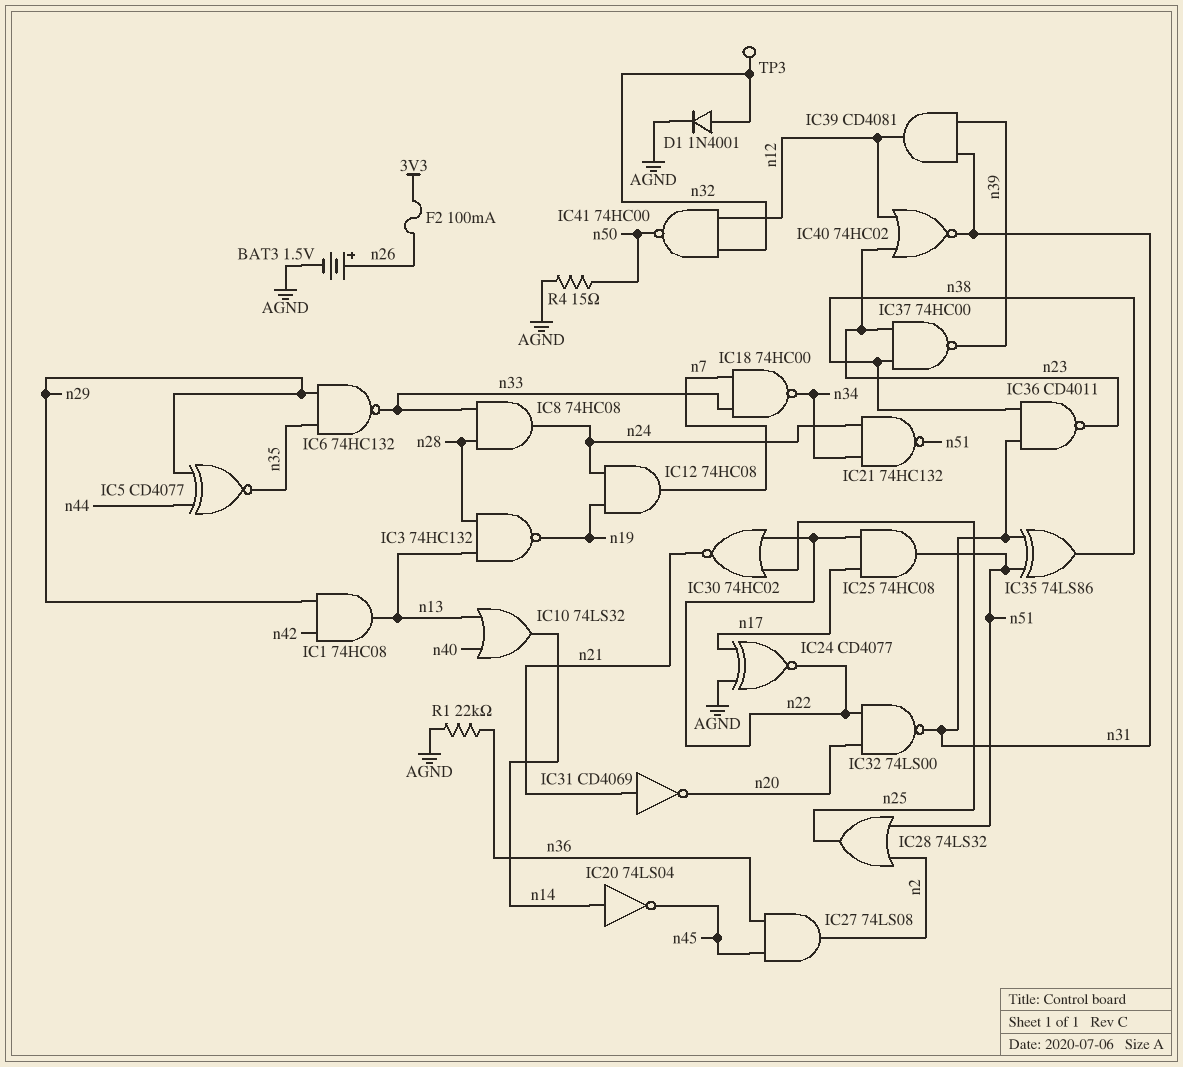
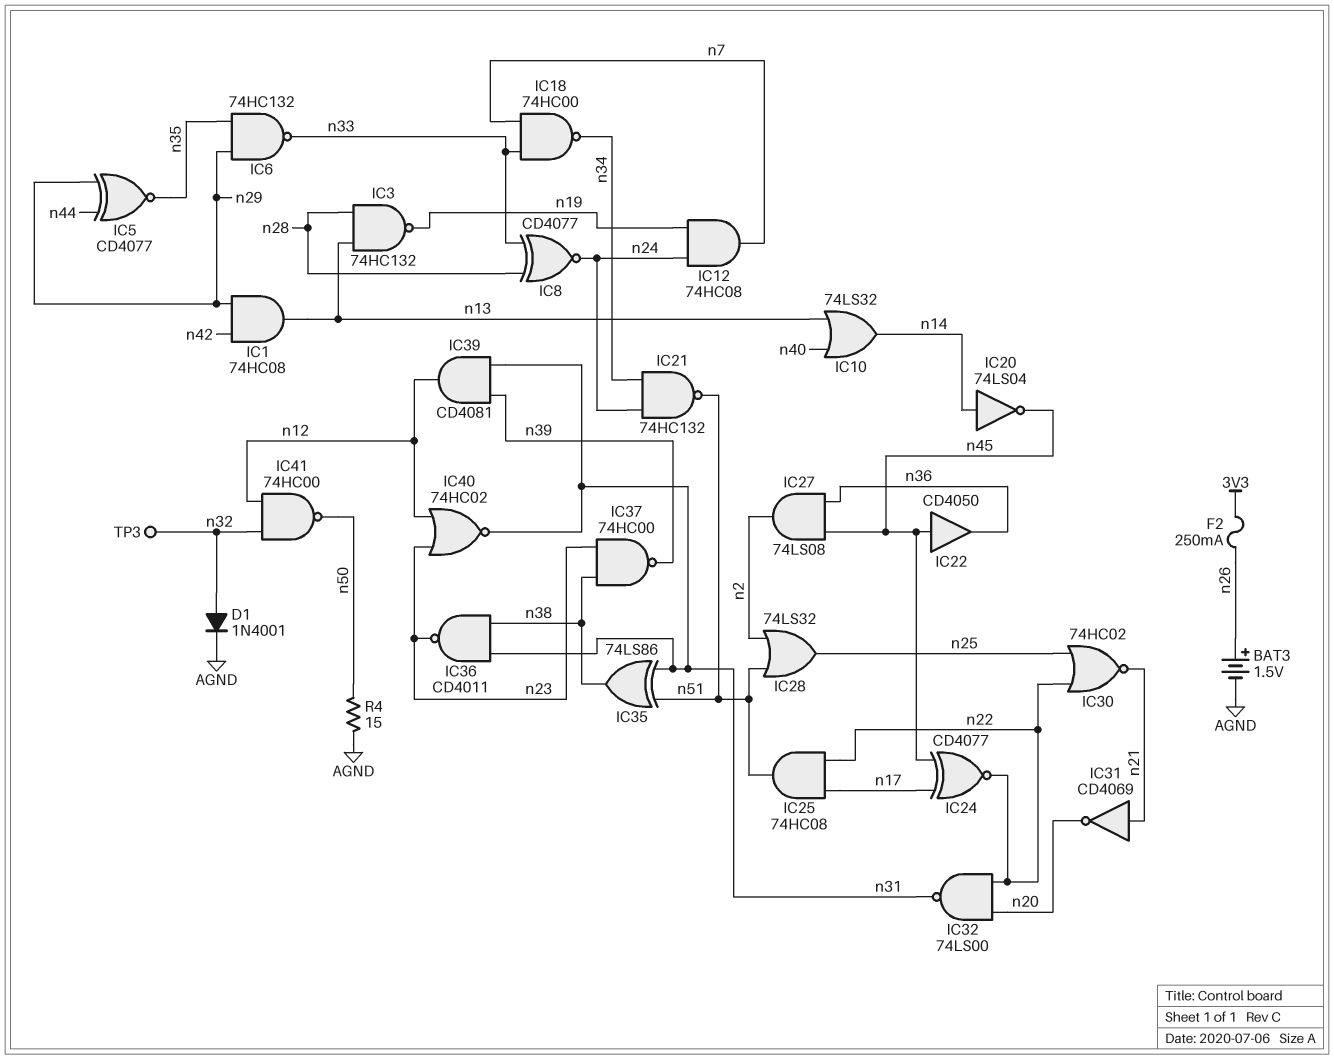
F2: 100mA (3V3, n26) -> 250mA (3V3, n26)
IC8: AND 74HC08 (in n28, in n33, out n24) -> XNOR CD4077 (in n28, in n33, out n24)
IC22: none -> buffer CD4050 (in n45, out n36)
IC24: XNOR CD4077 (in AGND, in n17, out n22) -> XNOR CD4077 (in n17, in n45, out n22)
R1: 22k (AGND, n36) -> none

